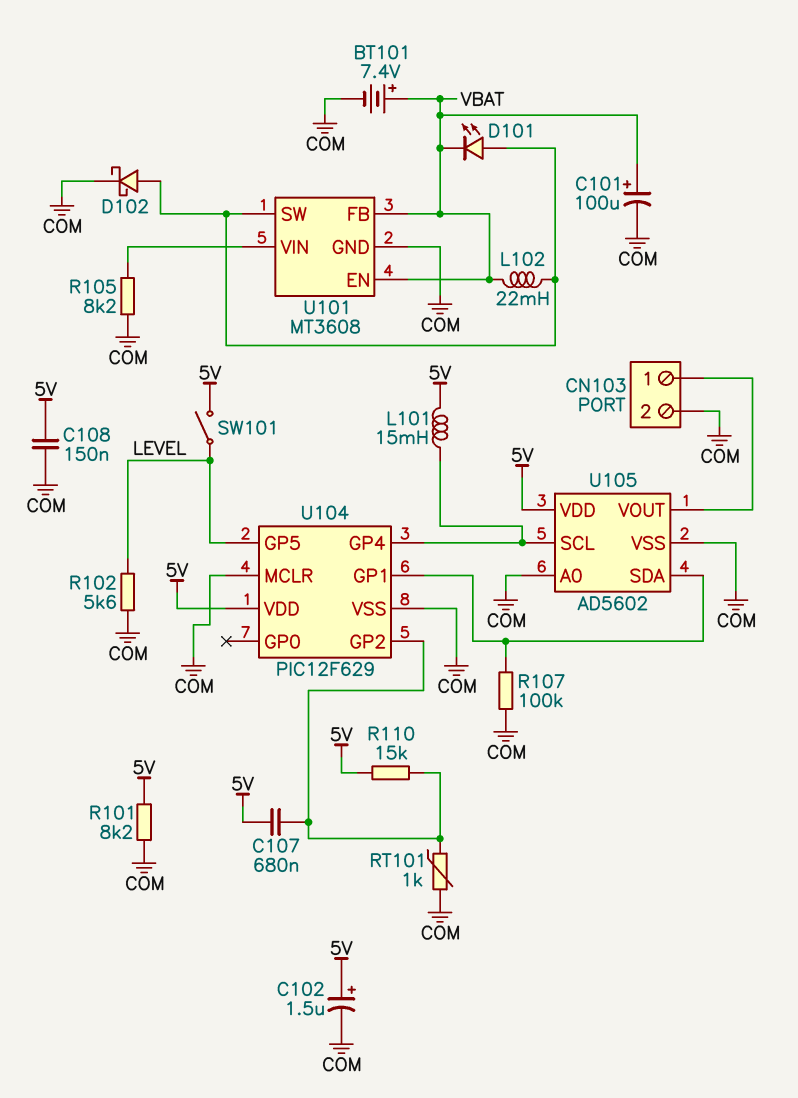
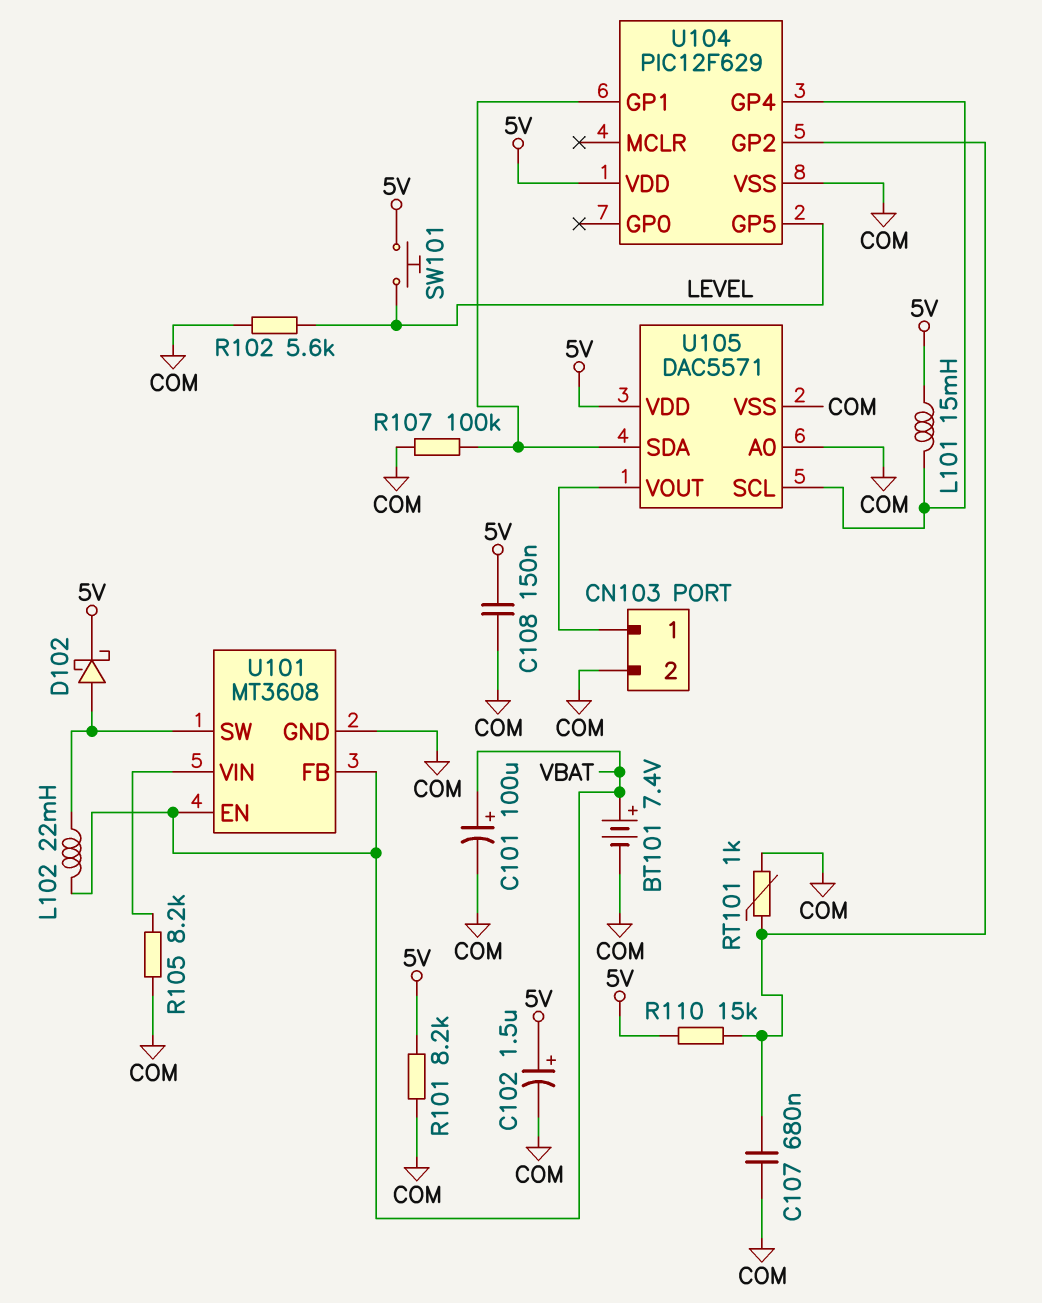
C107: 680nF (5V, U104/GP2) -> 680nF (COM, U104/GP2)
D101: LED (A U101/SW, K VBAT) -> none
D102: schottky (A U101/SW, K COM) -> schottky (A U101/SW, K 5V)
SW101: switch (5V, LEVEL) -> button (5V, LEVEL)
U104 pin MCLR: COM -> none
U105: AD5602 -> DAC5571

